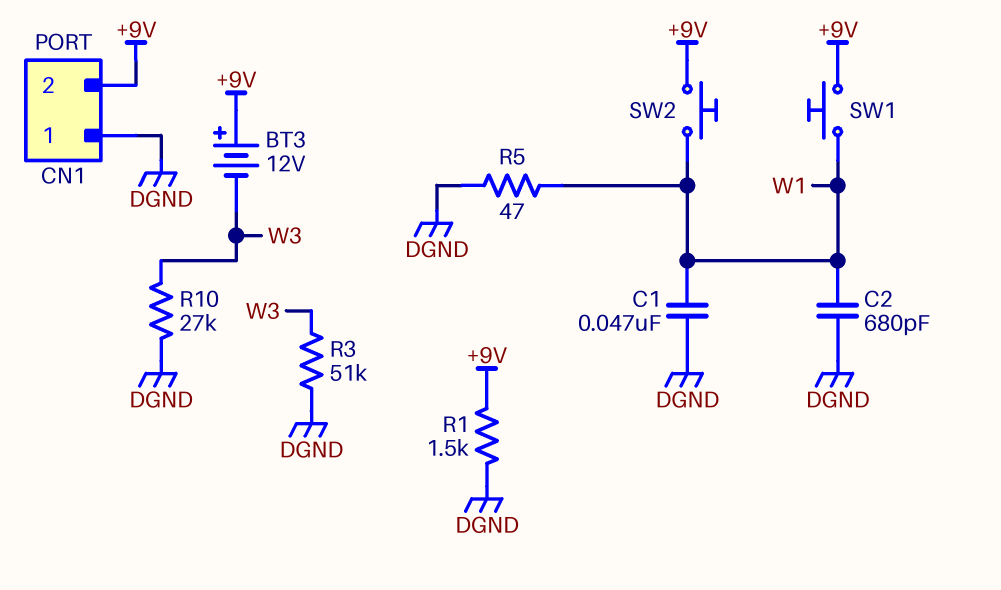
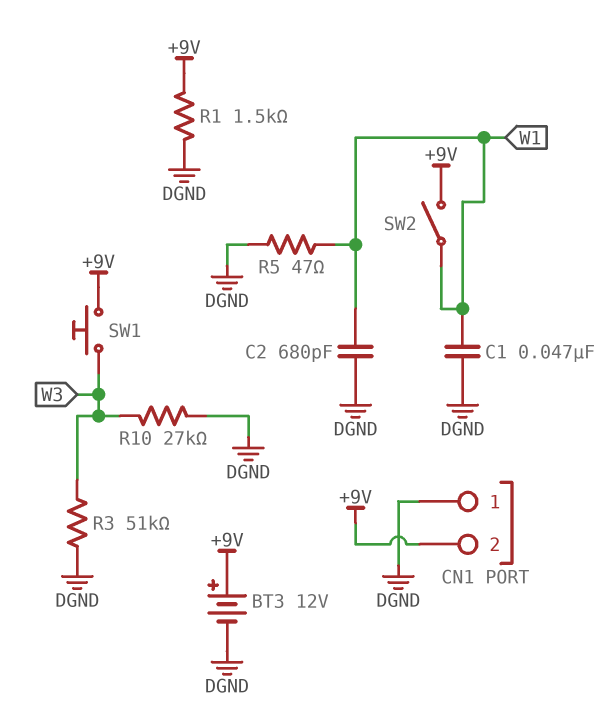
BT3: 12V (plus +9V, minus W3) -> 12V (plus +9V, minus DGND)
SW1: button (+9V, W1) -> button (+9V, W3)
SW2: button (+9V, W1) -> switch (+9V, W1)

